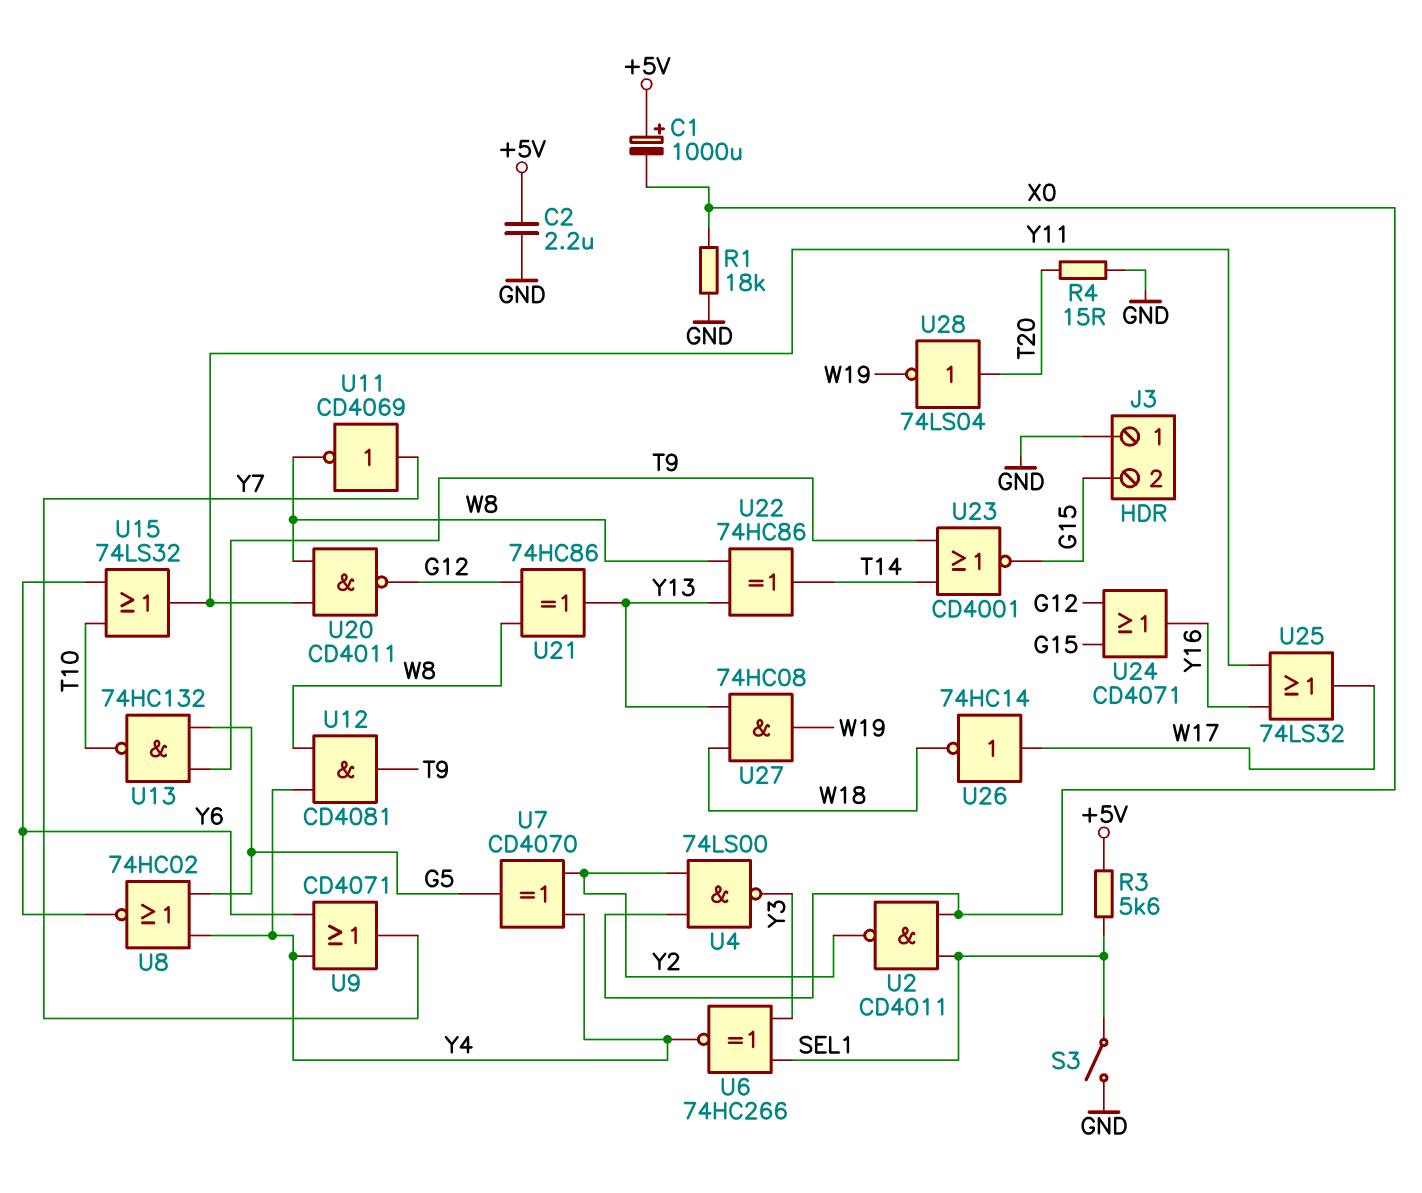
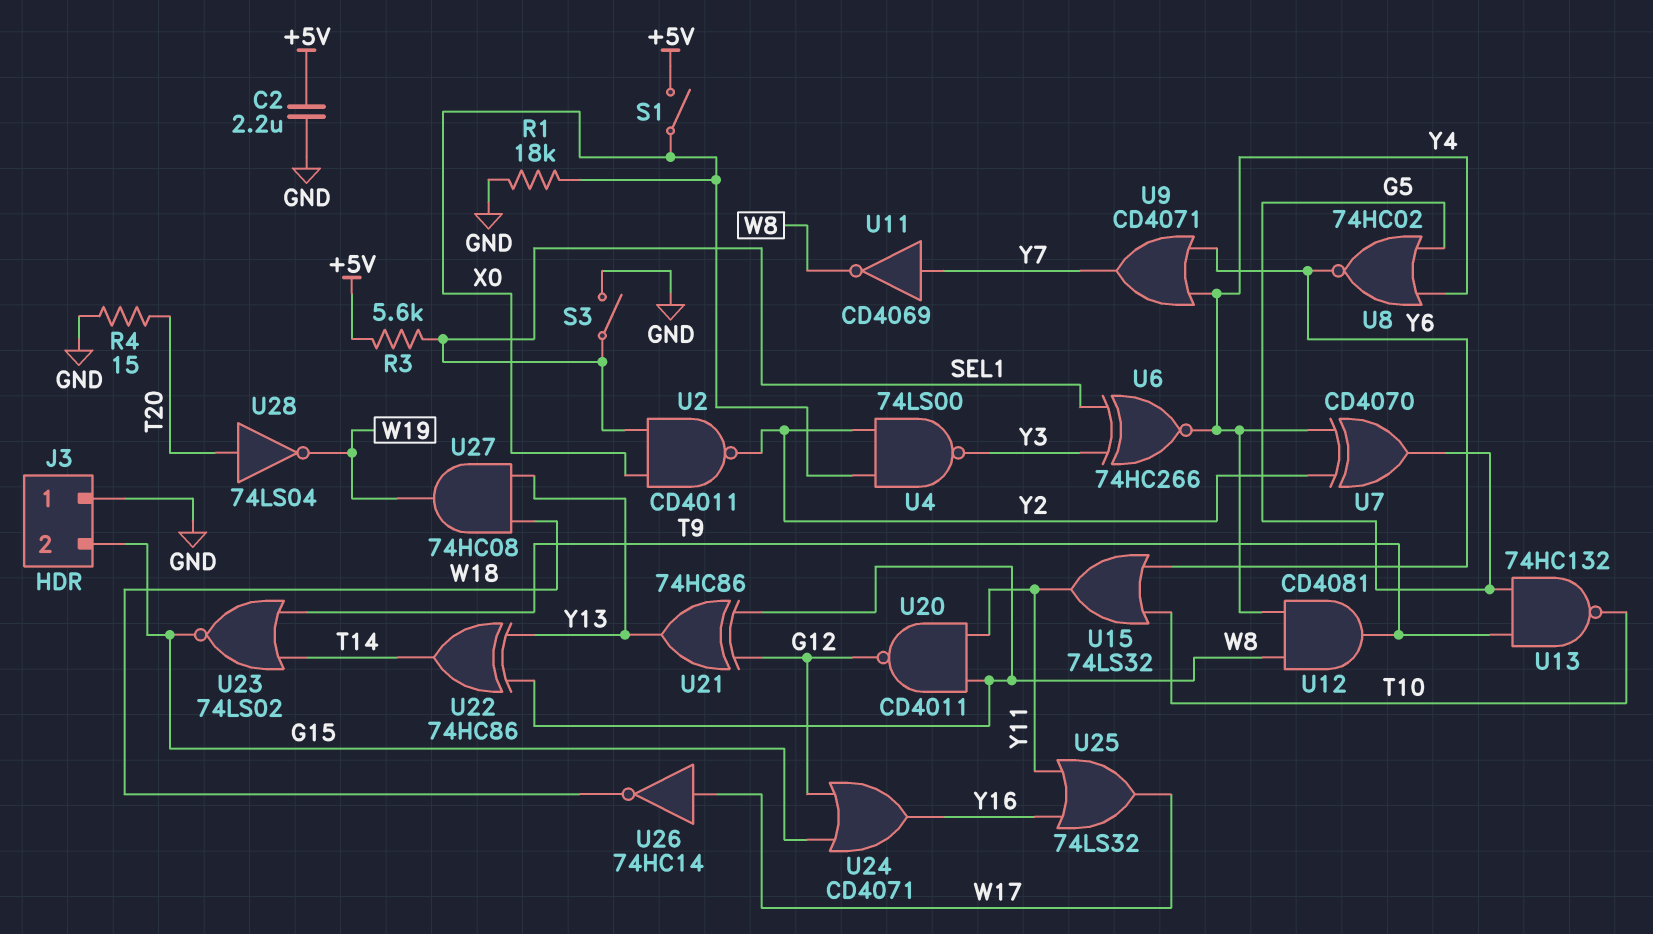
C1: 1000uF (plus +5V, minus X0) -> none
S1: none -> switch (+5V, X0)
U23: NOR CD4001 (in T9, in T14, out G15) -> NOR 74LS02 (in T9, in T14, out G15)

